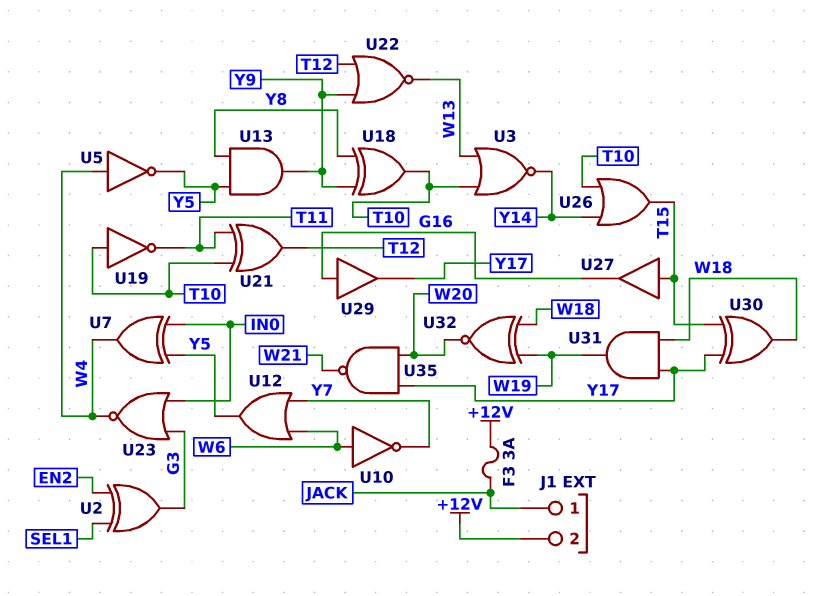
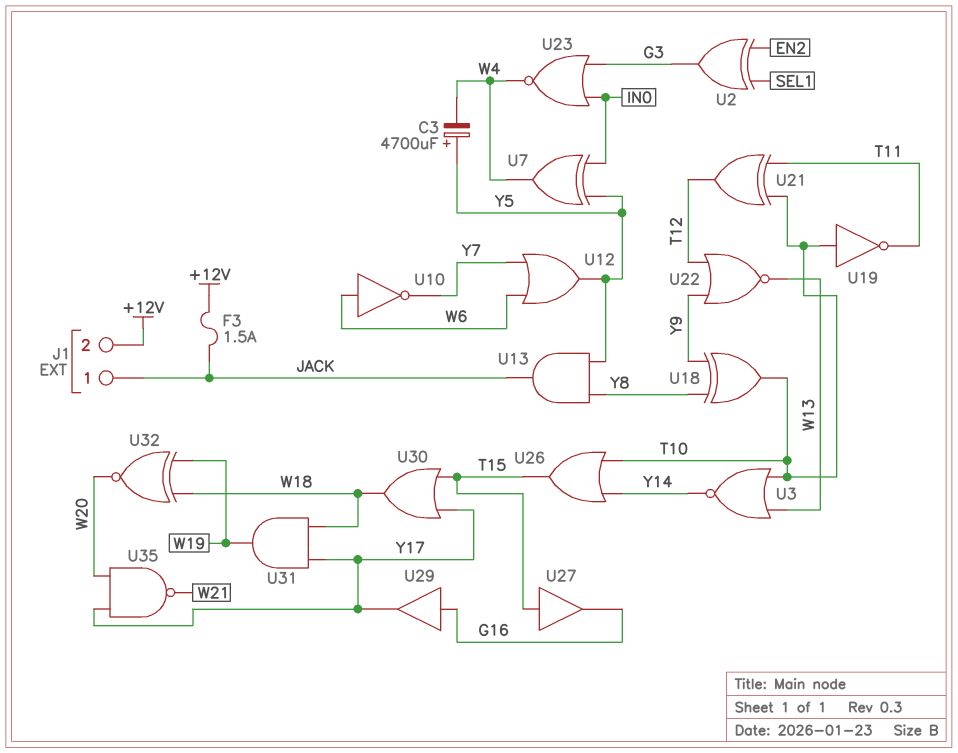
C3: none -> 4700uF (plus Y5, minus W4)
F3: 3A (+12V, JACK) -> 1.5A (+12V, JACK)
U5: NOT (in W4, out Y5) -> none
U13: AND (in Y5, in Y8, out Y9) -> AND (in Y5, in Y8, out JACK)
U30: XOR (in T15, in Y17, out W18) -> OR (in T15, in Y17, out W18)

